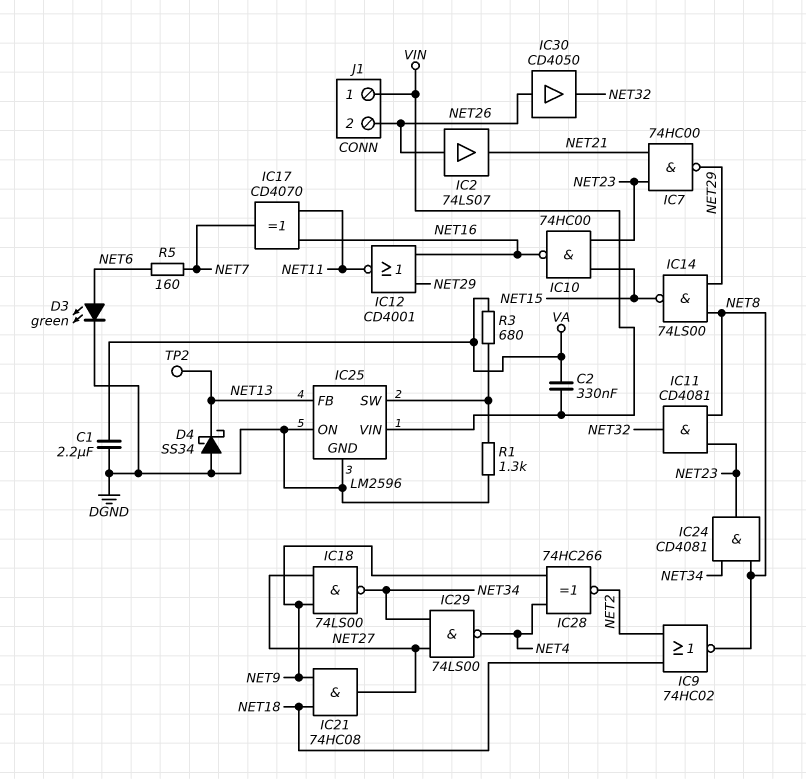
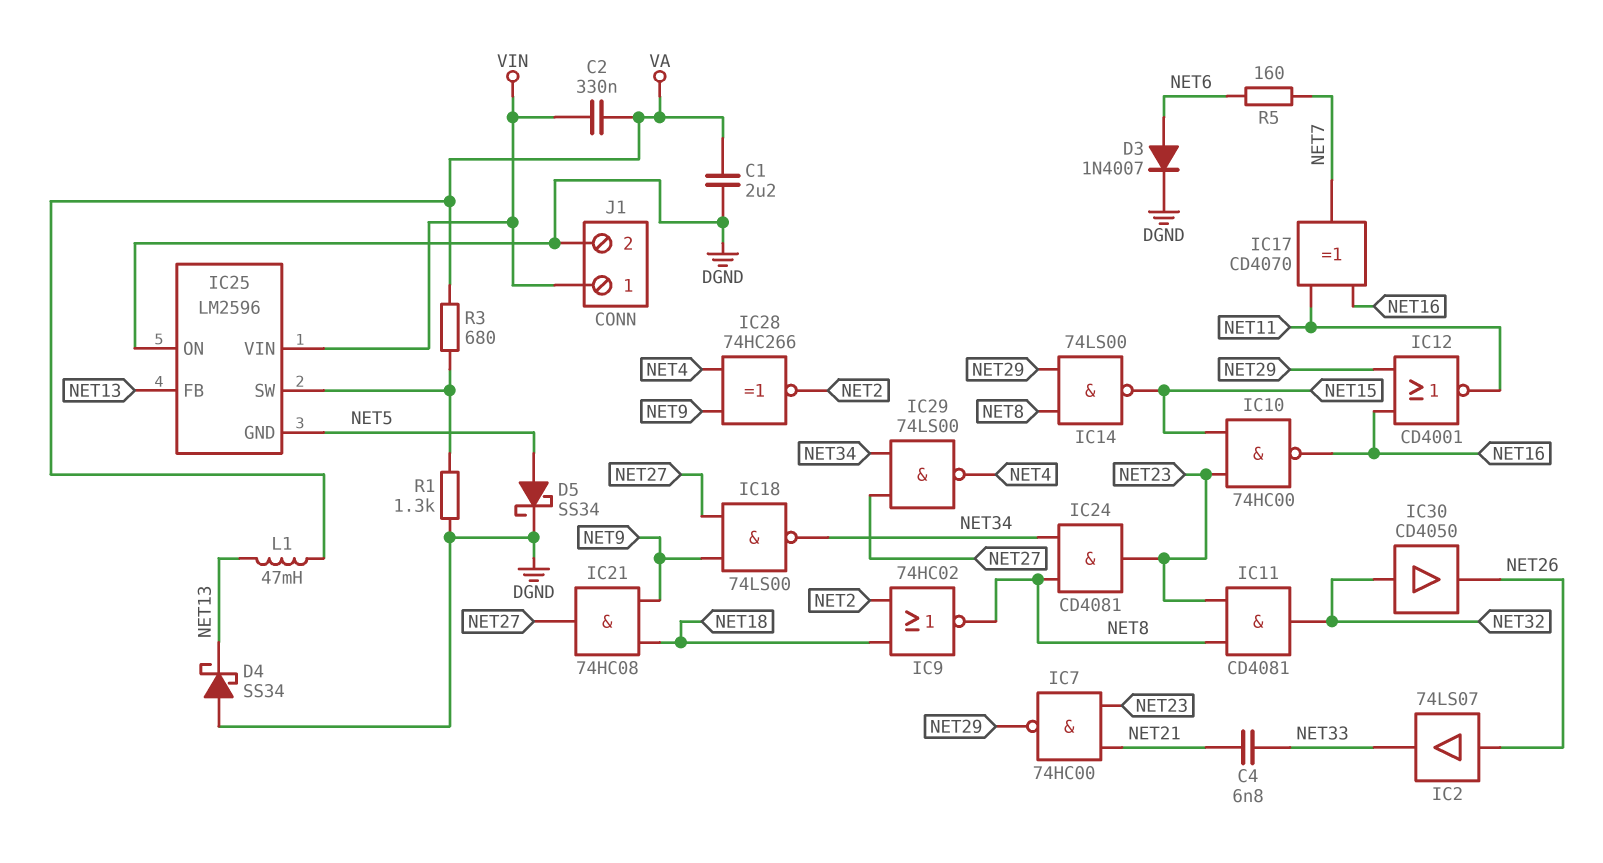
C4: none -> 6.8nF (NET21, NET33)
D3: LED green (A NET6, K DGND) -> diode 1N4007 (A NET6, K DGND)
D5: none -> schottky SS34 (A NET5, K DGND)
IC2: buffer 74LS07 (in NET26, out NET21) -> buffer 74LS07 (in NET26, out NET33)
IC25 pin GND: DGND -> NET5
IC30: buffer CD4050 (in NET26, out NET32) -> buffer CD4050 (in NET32, out NET26)
J1 pin 2: NET26 -> DGND
L1: none -> 47mH (NET13, VA)
TP2: test point (NET13) -> none

